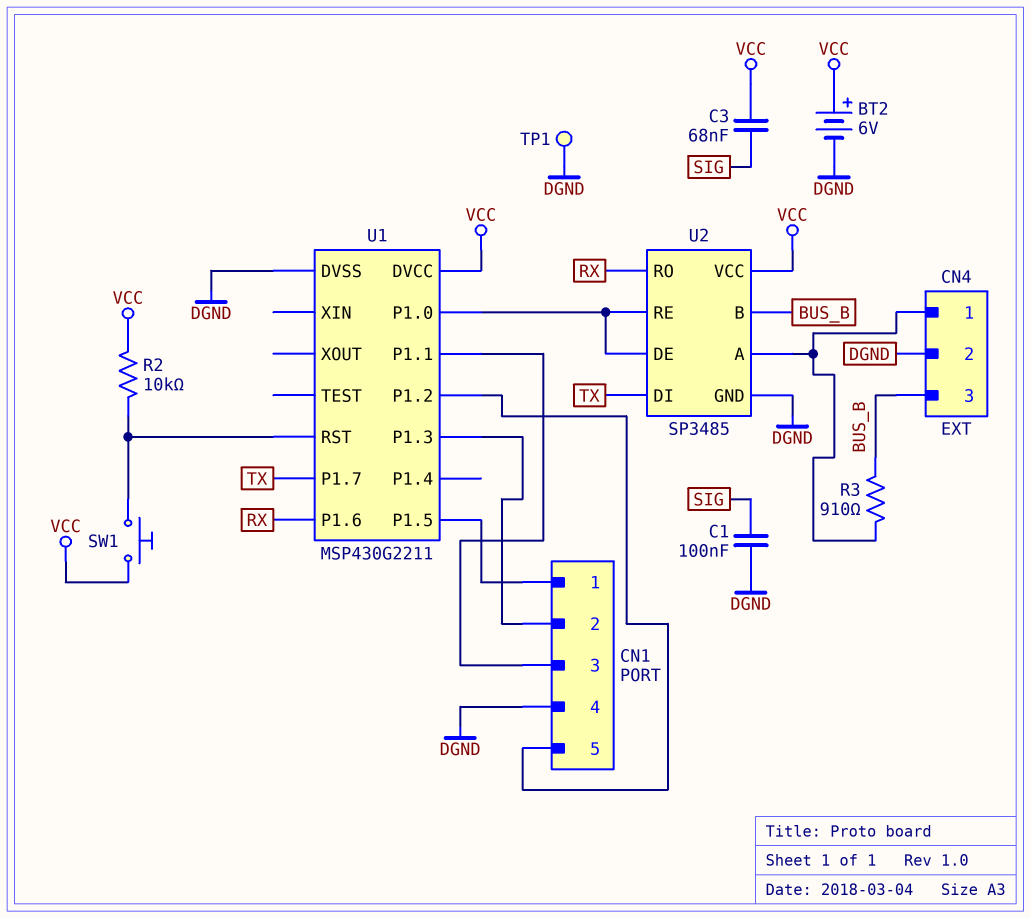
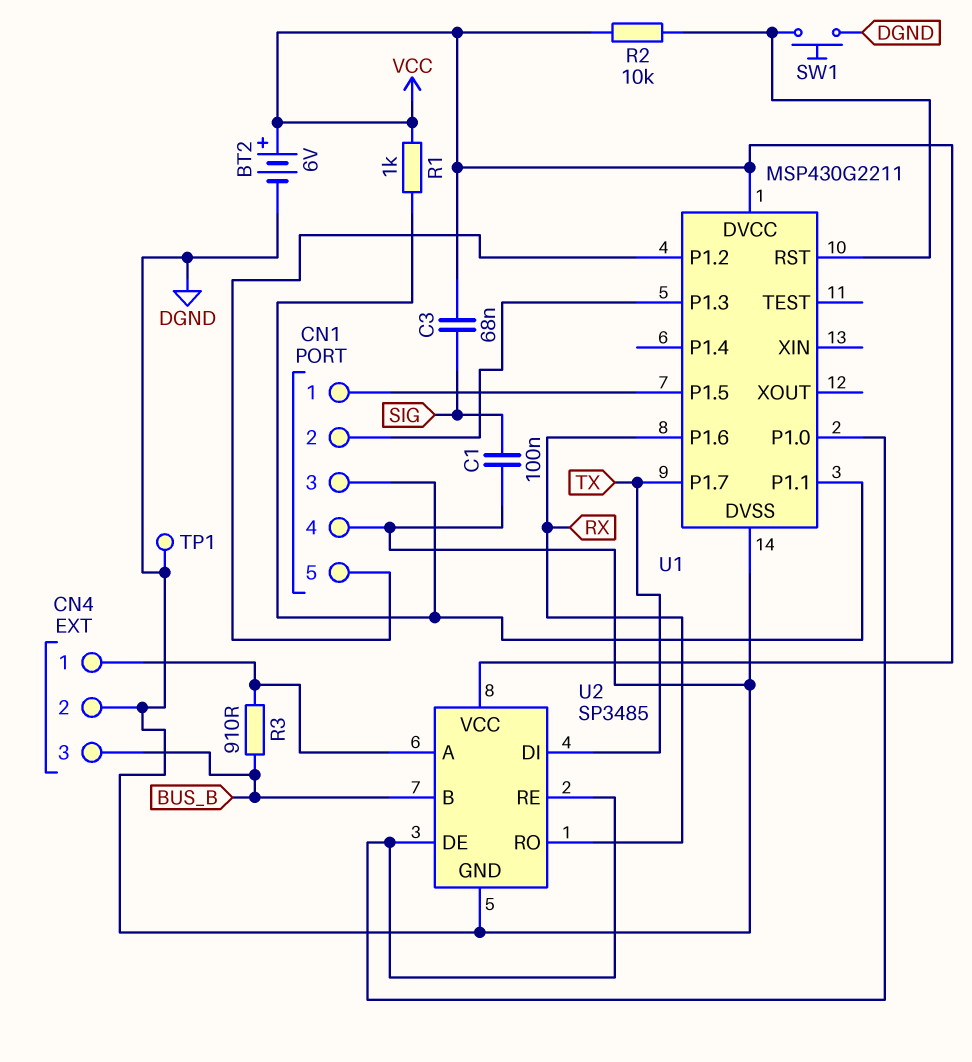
R1: none -> 1k (CN1/3, VCC)
SW1: button (U1/RST, VCC) -> button (DGND, U1/RST)

